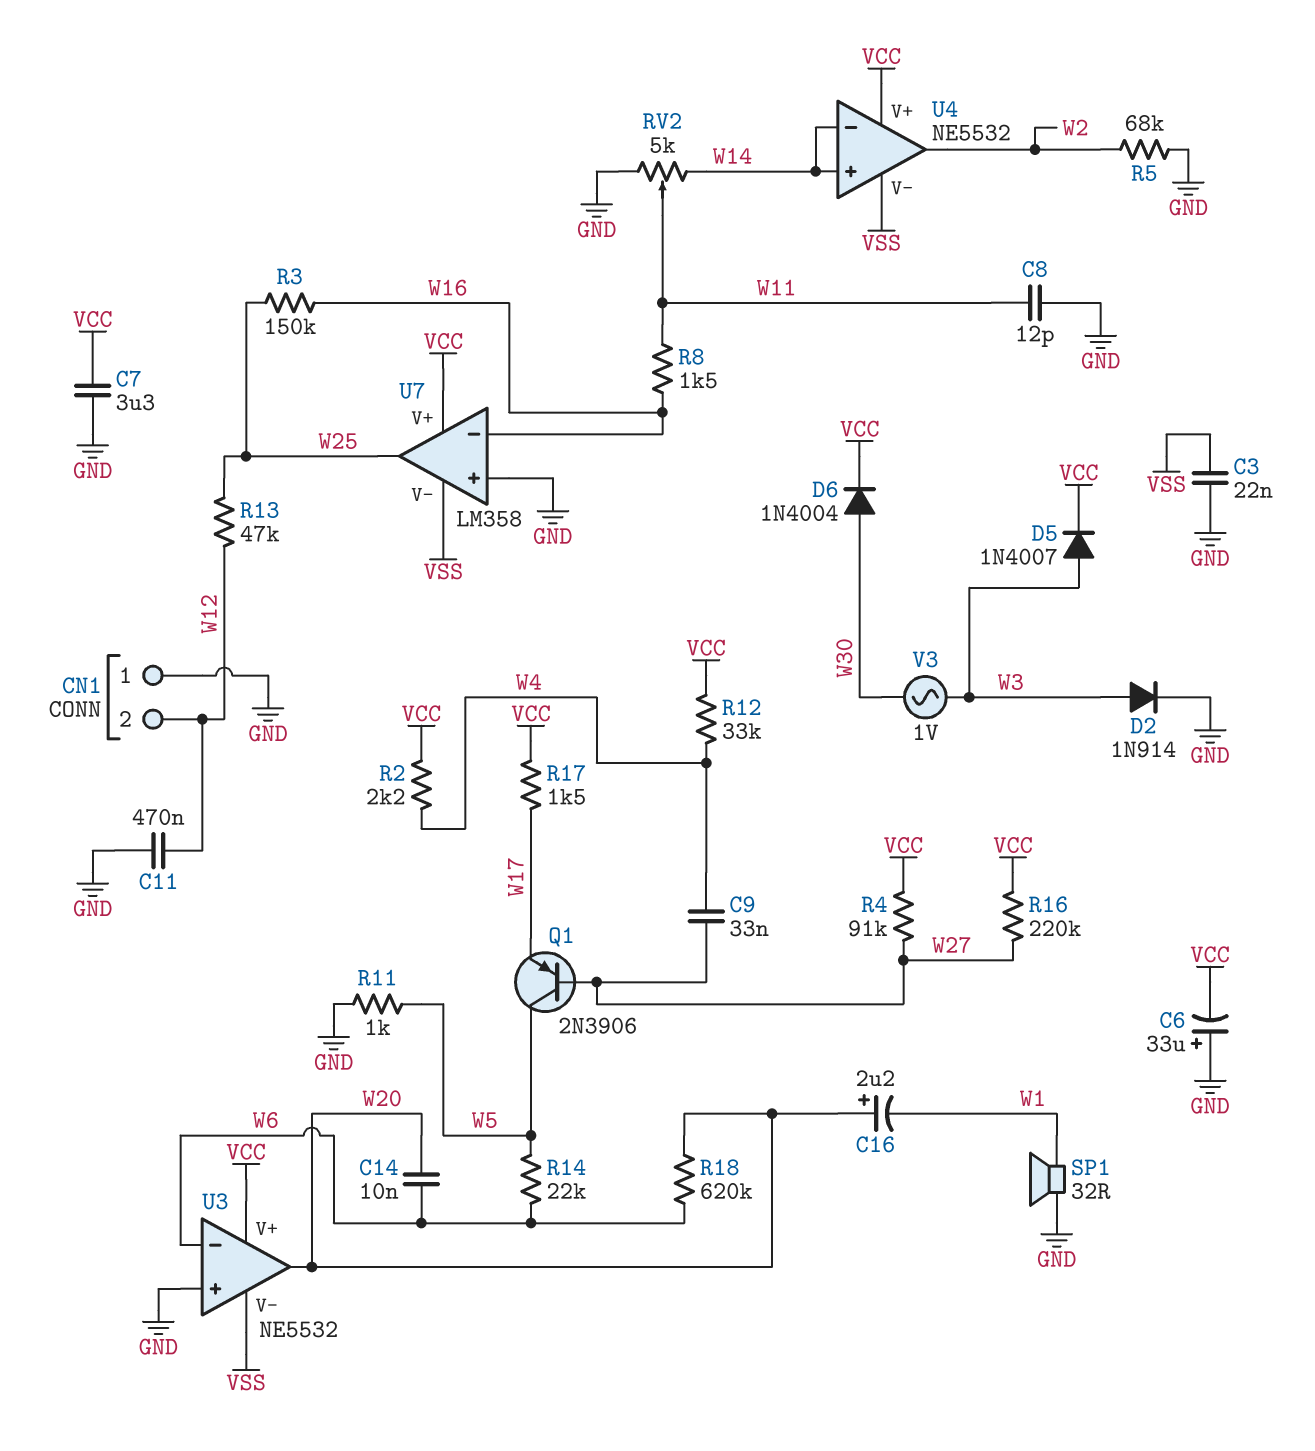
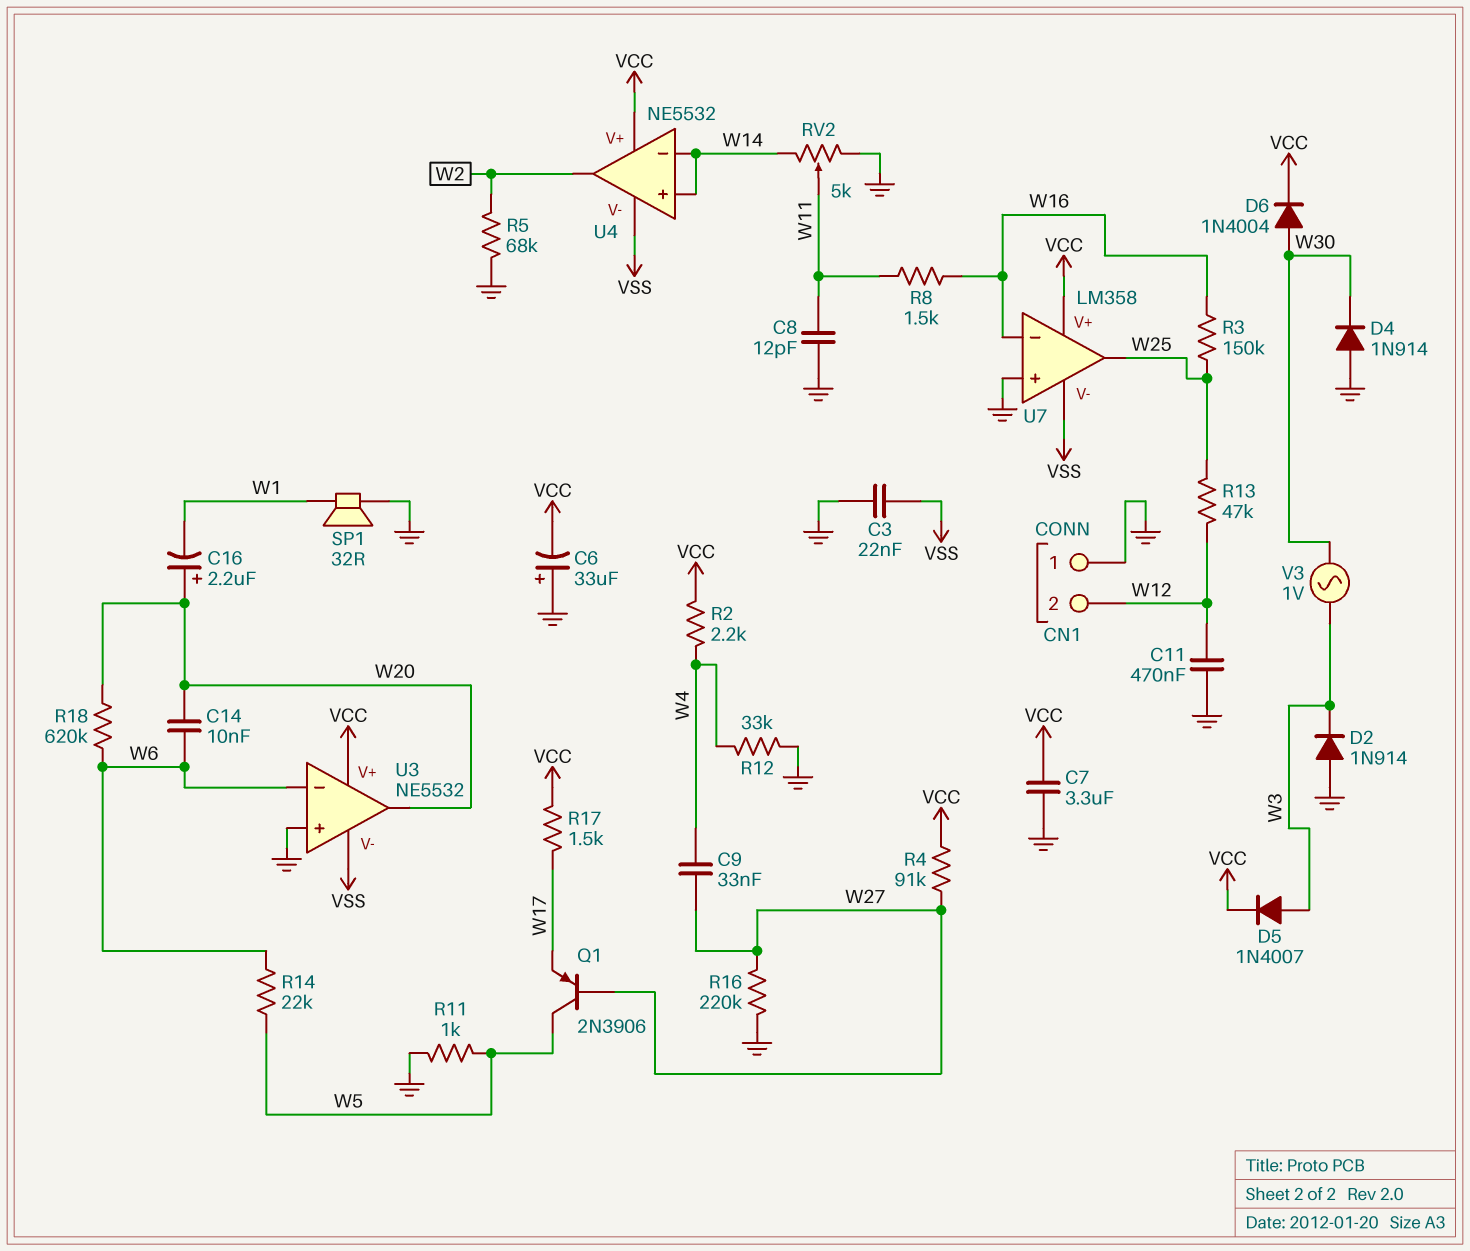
D2: diode 1N914 (A W3, K GND) -> diode 1N914 (A GND, K W3)
D4: none -> diode 1N914 (A GND, K W30)
R12: 33k (VCC, W4) -> 33k (GND, W4)
R16: 220k (VCC, W27) -> 220k (GND, W27)

